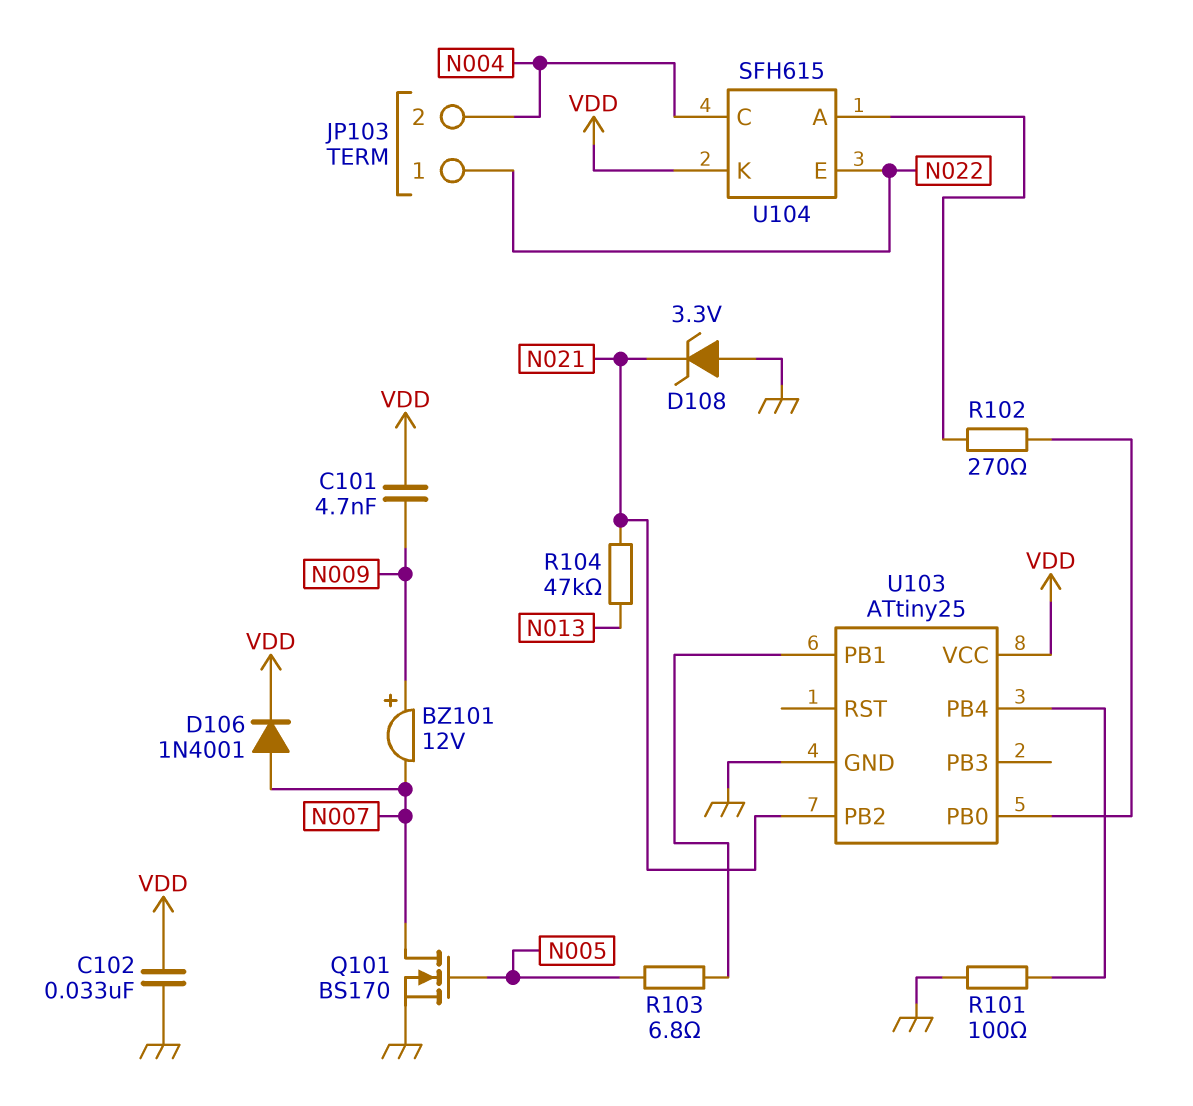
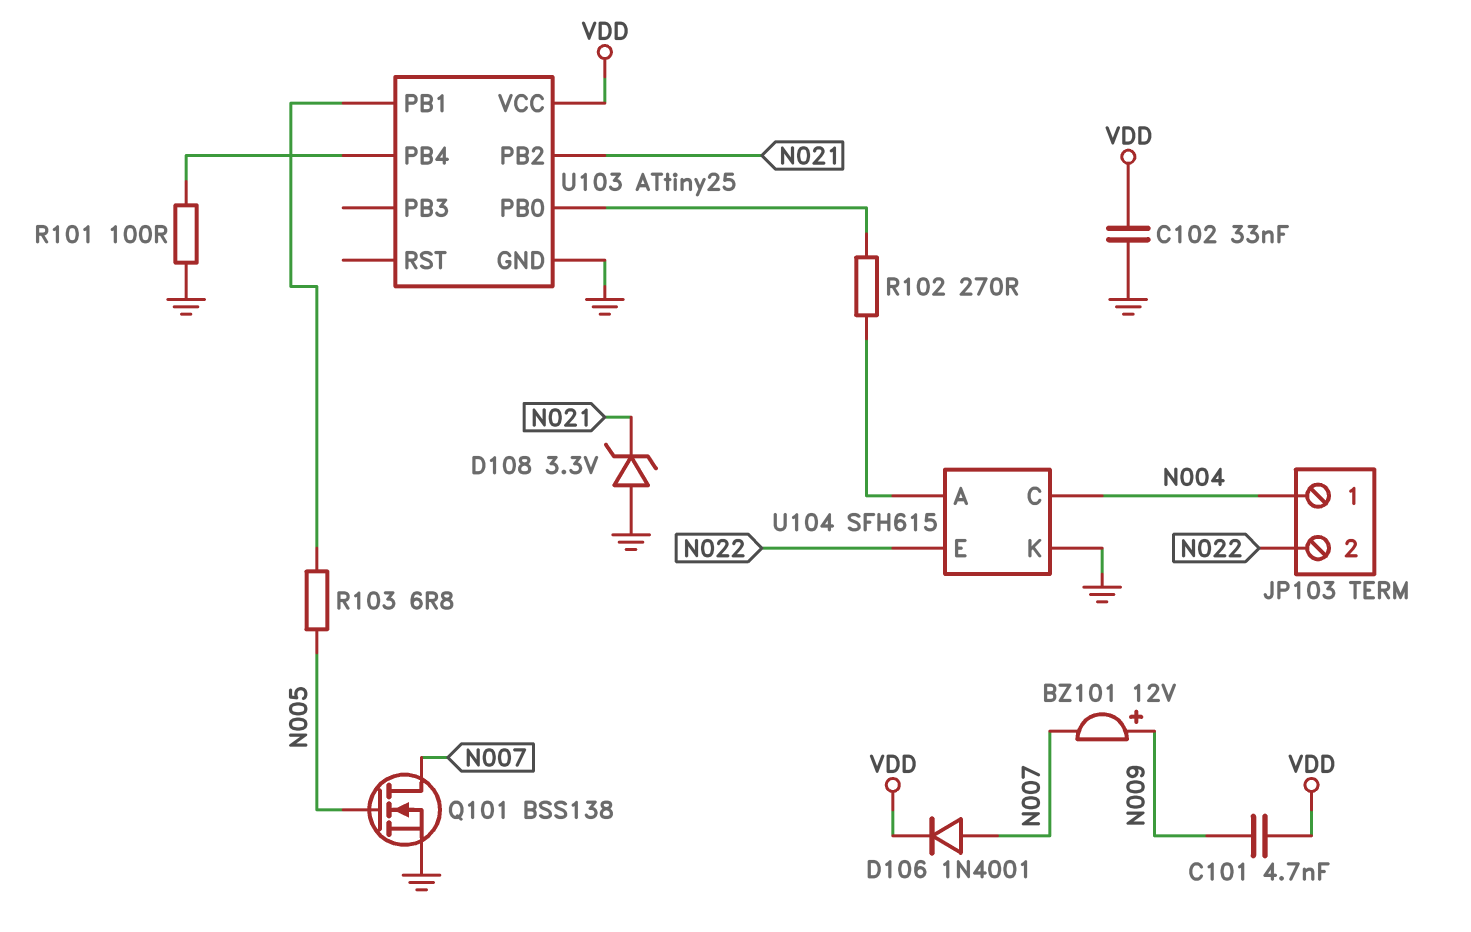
JP103 pin 1: N022 -> N004
JP103 pin 2: N004 -> N022
Q101: NMOS BS170 (G N005, D N007, S GND) -> NMOS BSS138 (G N005, D N007, S GND)
R104: 47k (N013, N021) -> none
U104 pin K: VDD -> GND

